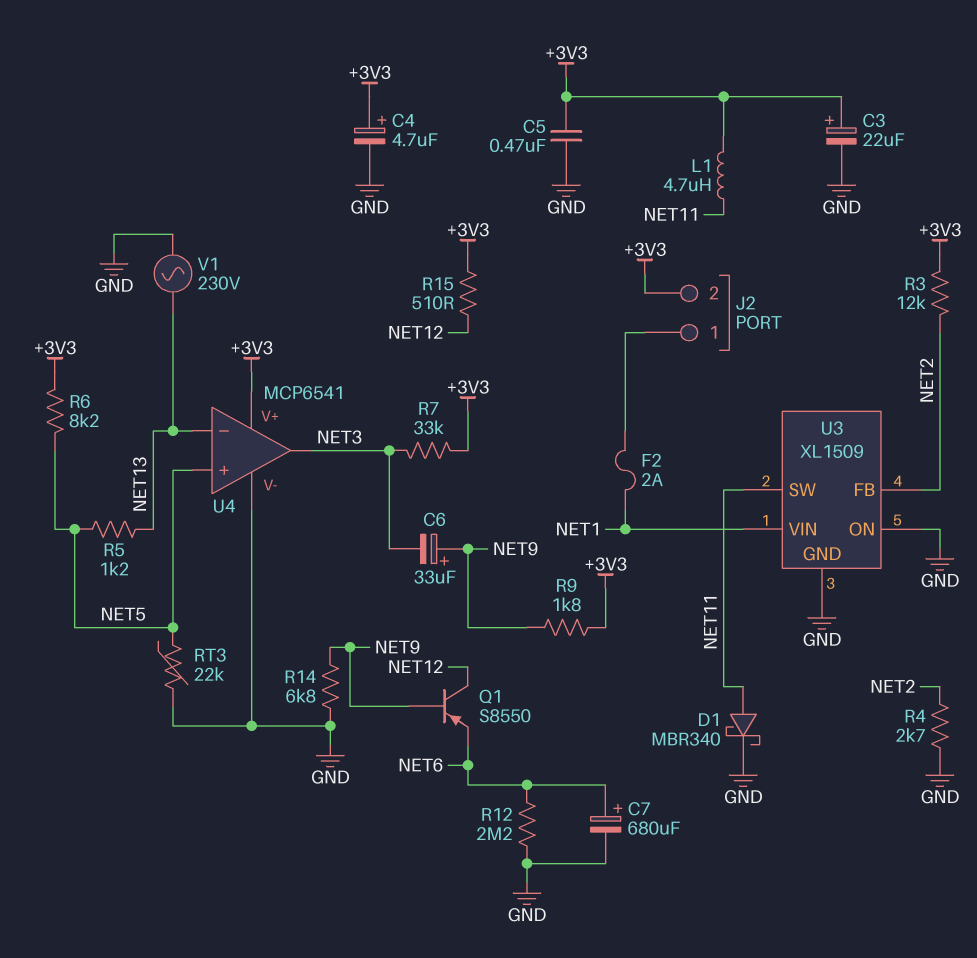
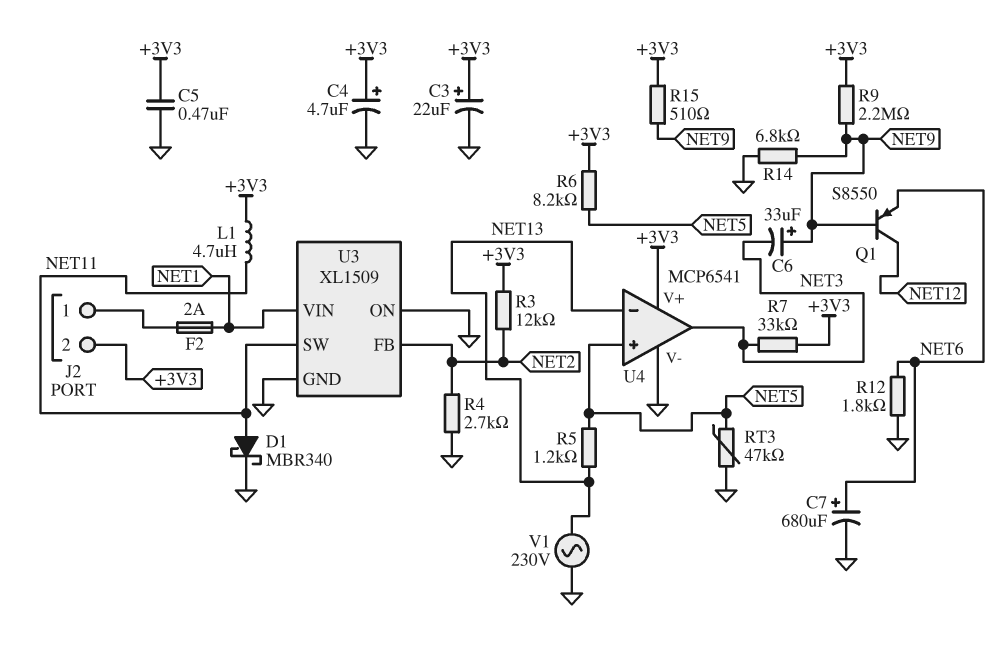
R9: 1.8k (+3V3, NET9) -> 2.2M (+3V3, NET9)
R12: 2.2M (GND, NET6) -> 1.8k (GND, NET6)
R15: 510 (+3V3, NET12) -> 510 (+3V3, NET9)
RT3: 22k (GND, NET5) -> 47k (GND, NET5)

